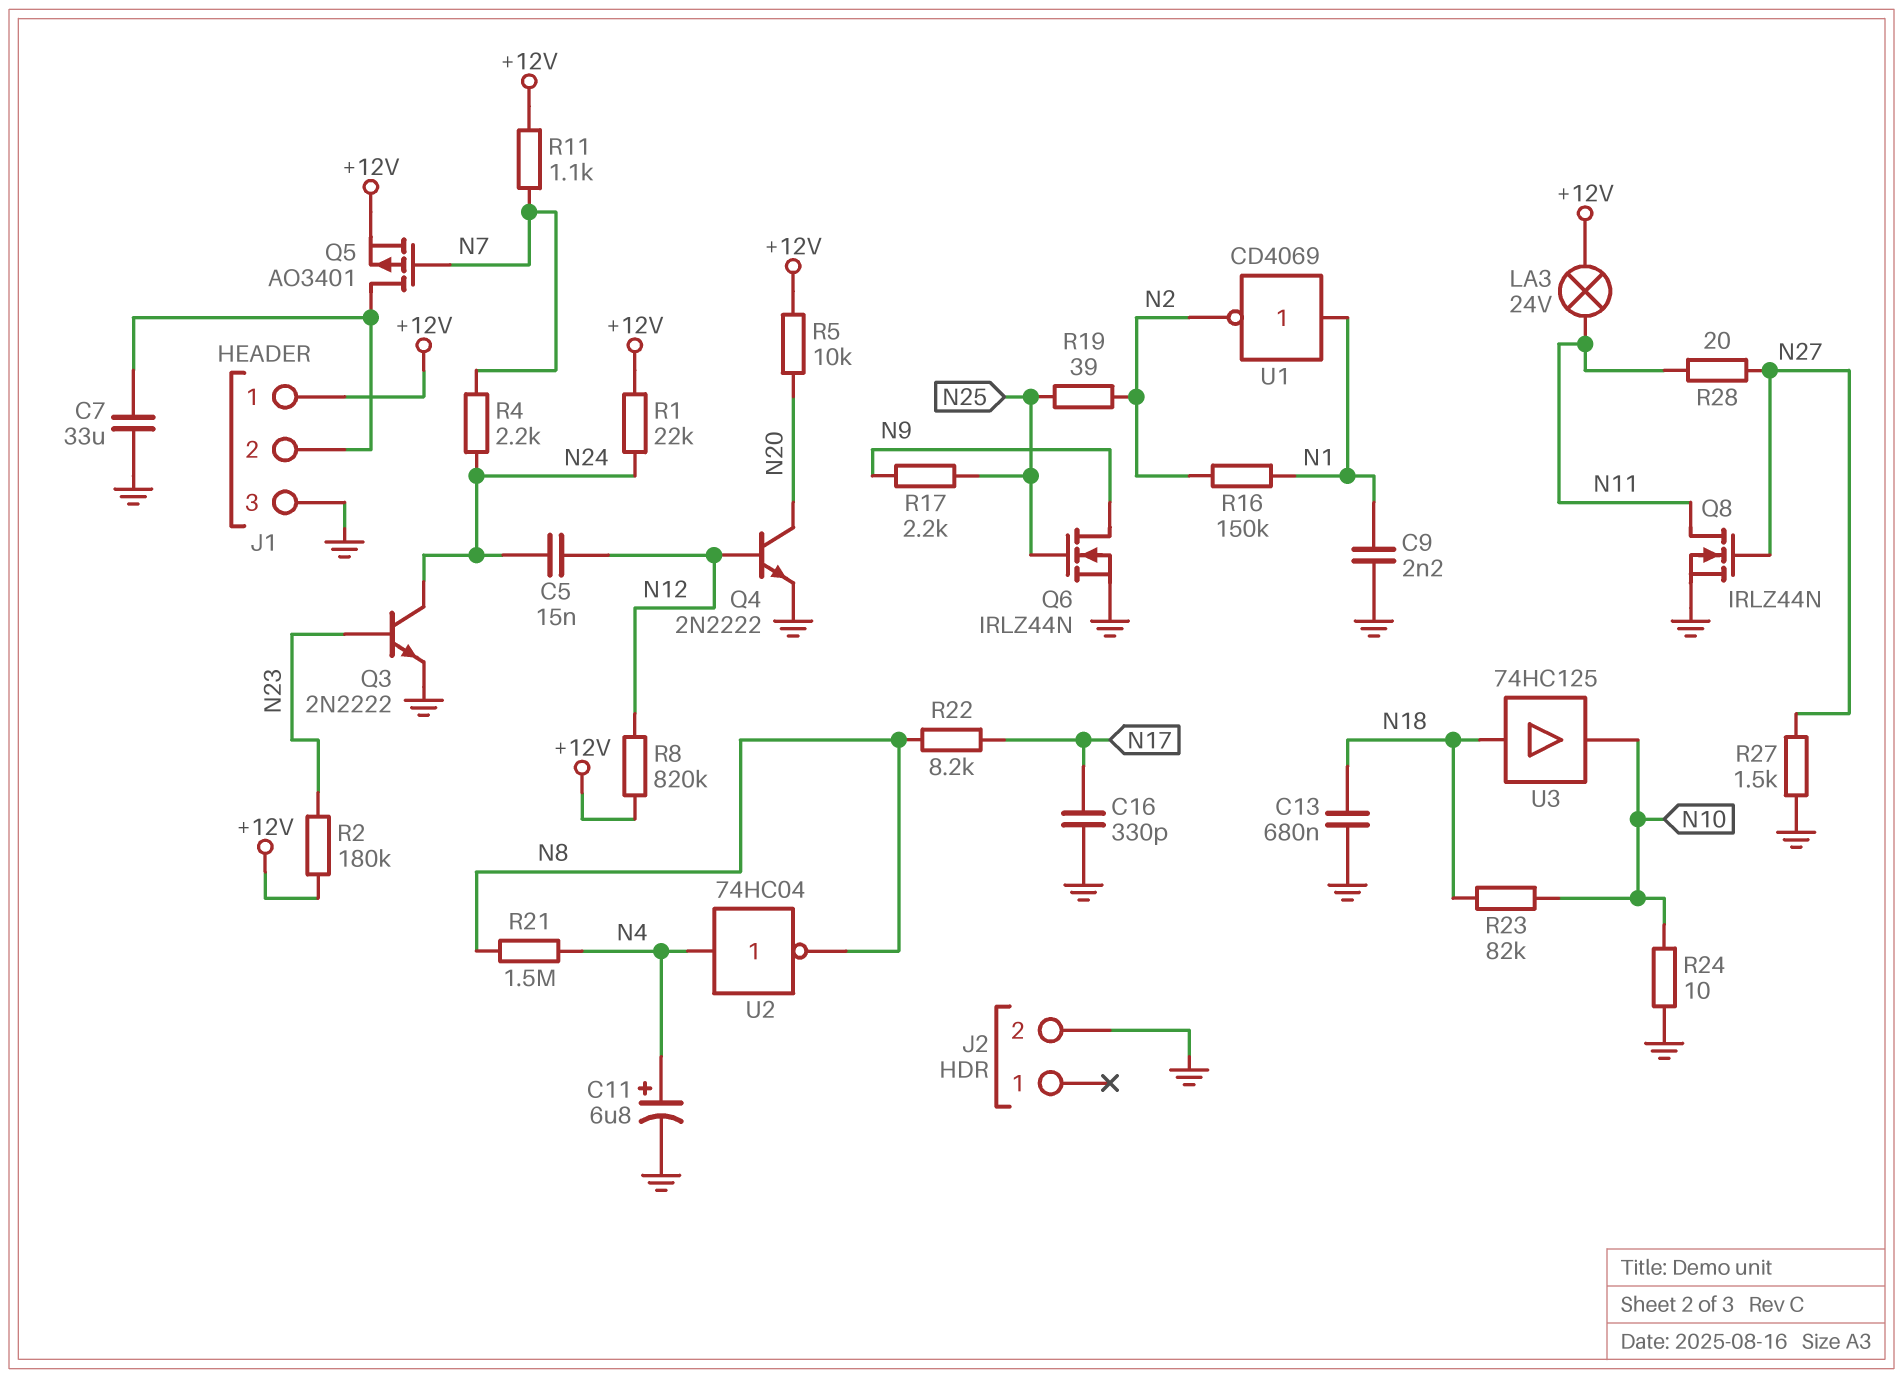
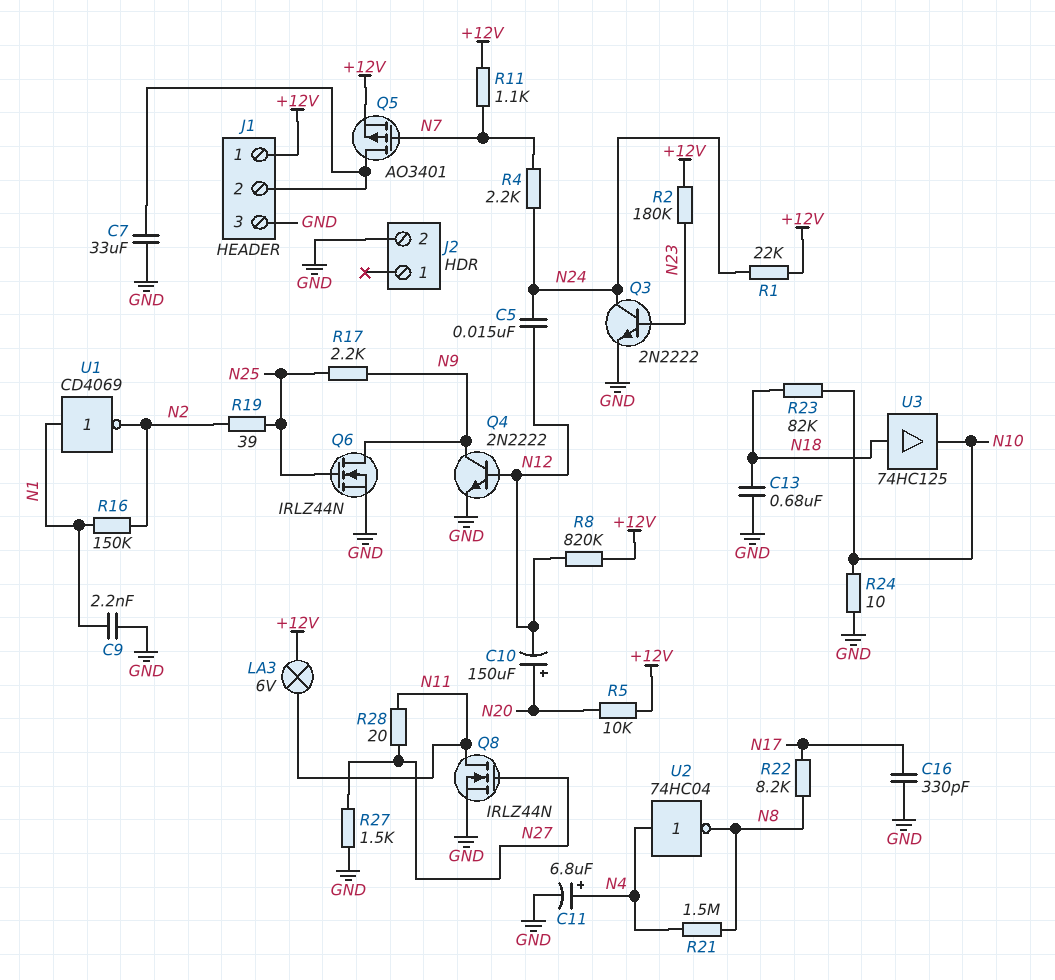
C10: none -> 150uF (plus N20, minus N12)
LA3: lamp 24V (+12V, N11) -> lamp 6V (+12V, N11)
Q4: NPN 2N2222 (B N12, C N20, E GND) -> NPN 2N2222 (B N12, C N9, E GND)

